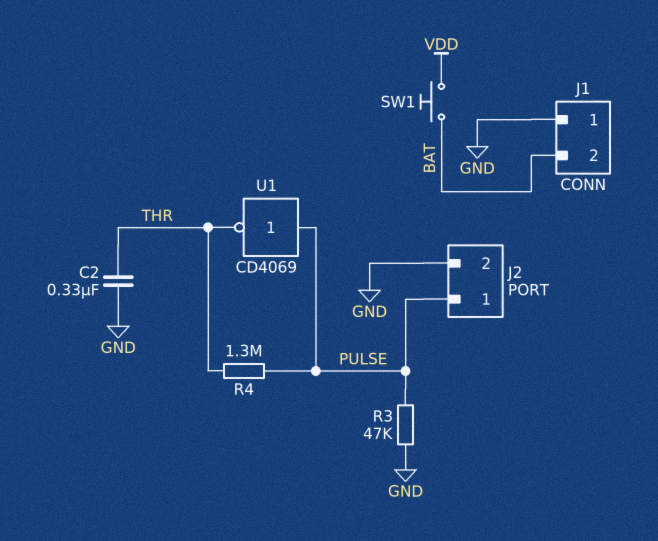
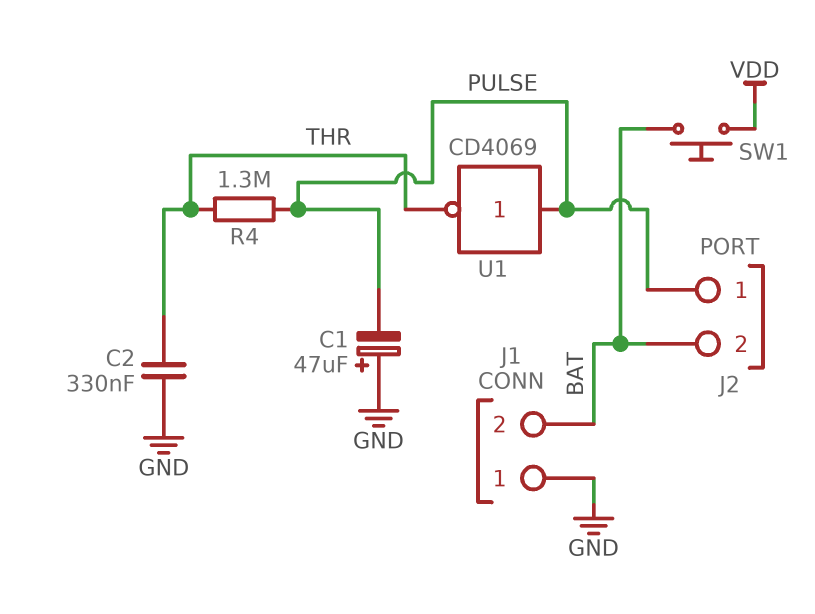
C1: none -> 47uF (plus GND, minus PULSE)
J2 pin 2: GND -> BAT
R3: 47k (GND, PULSE) -> none

